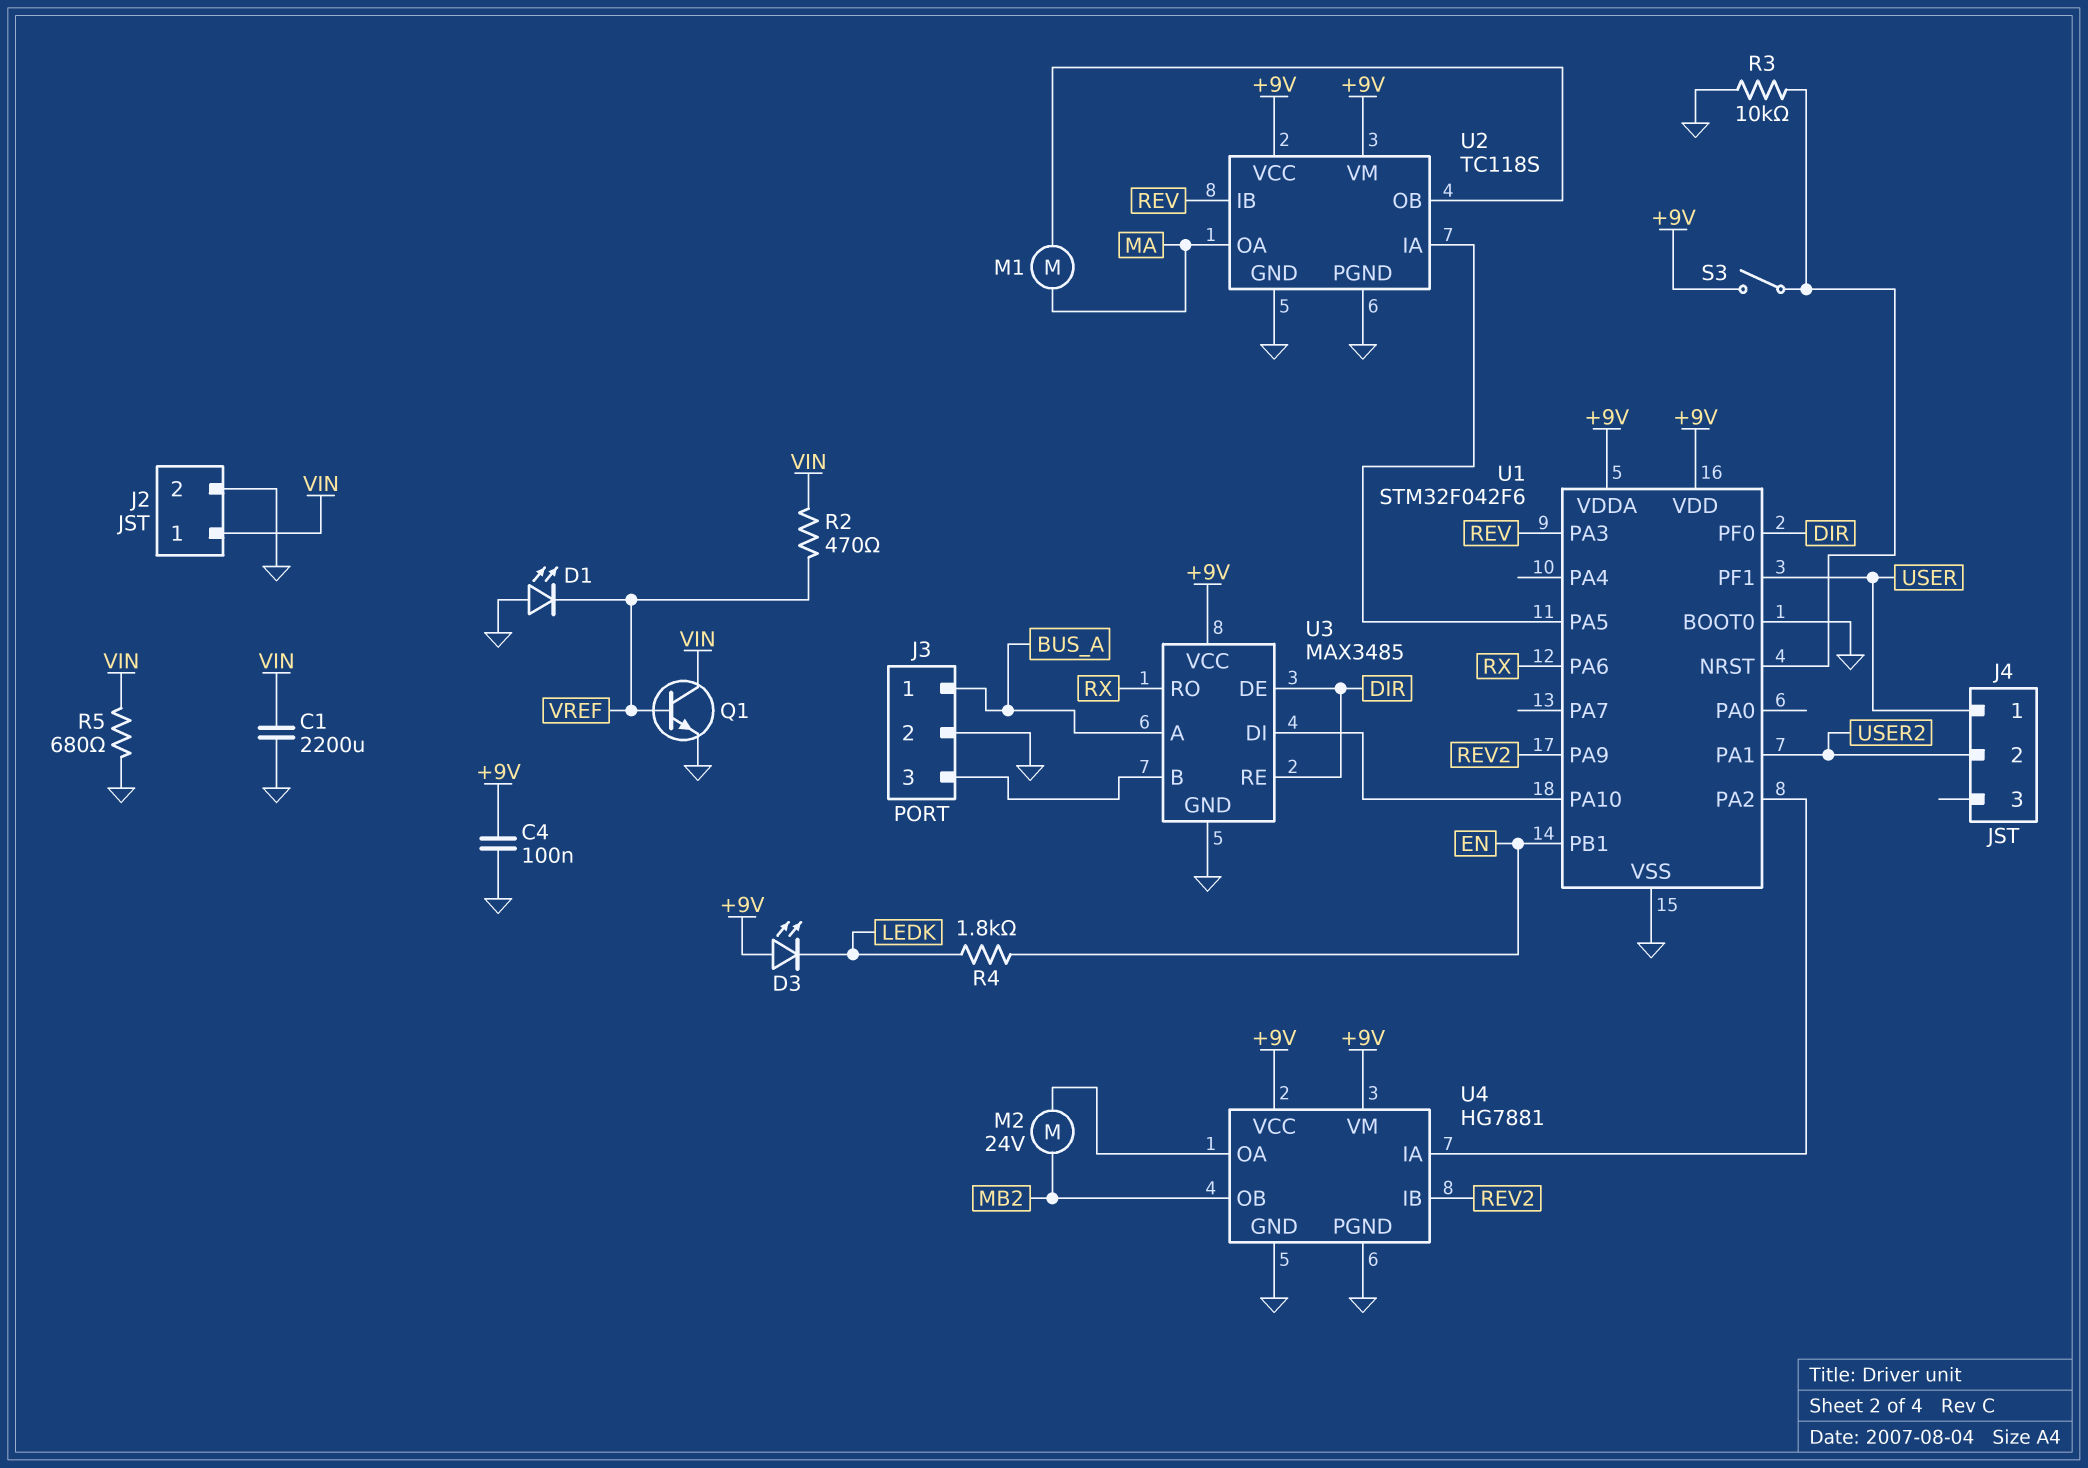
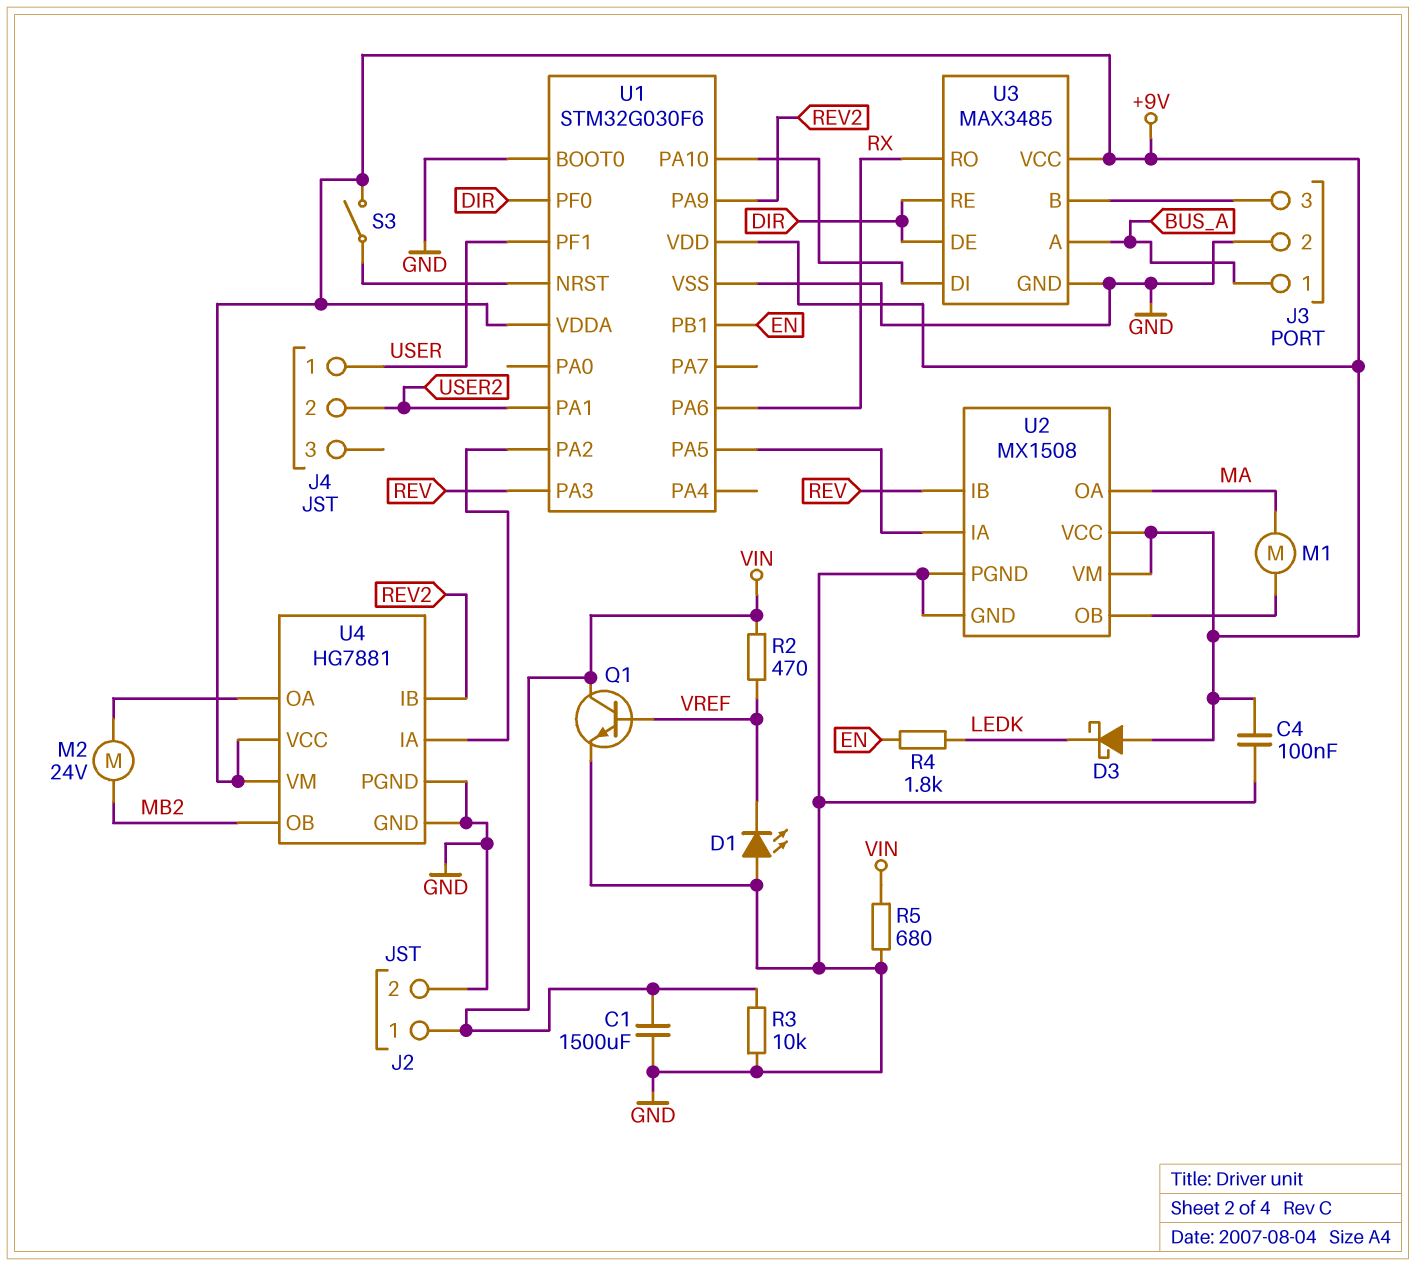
C1: 2200uF (GND, VIN) -> 1500uF (GND, VIN)
D3: LED (A +9V, K LEDK) -> schottky (A +9V, K LEDK)
R3: 10k (GND, U1/NRST) -> 10k (GND, VIN)
U1: STM32F042F6 -> STM32G030F6
U2: TC118S -> MX1508

